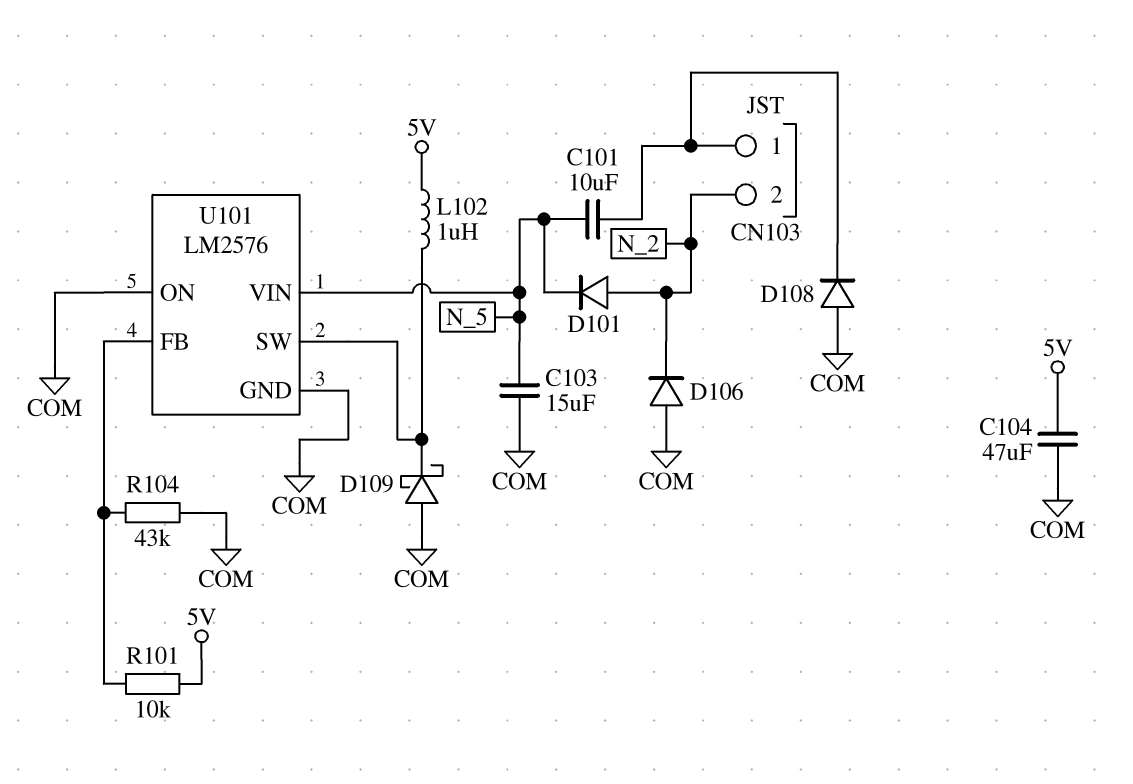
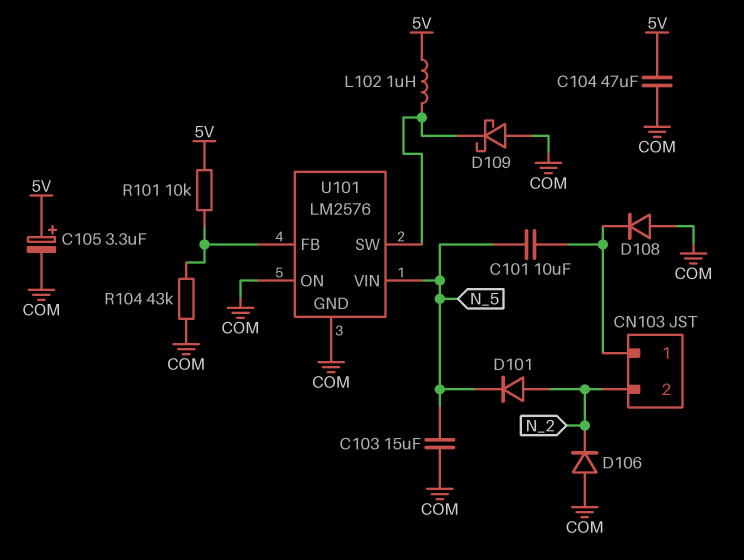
C105: none -> 3.3uF (plus 5V, minus COM)

